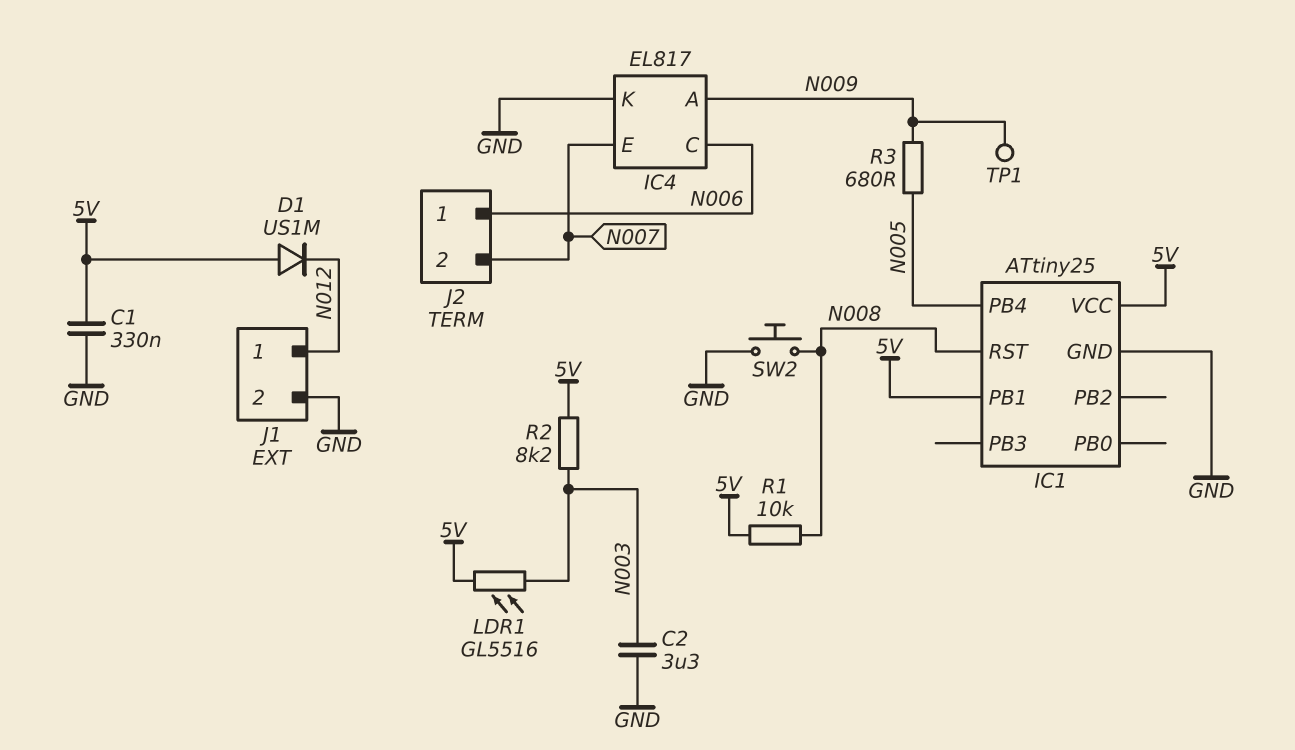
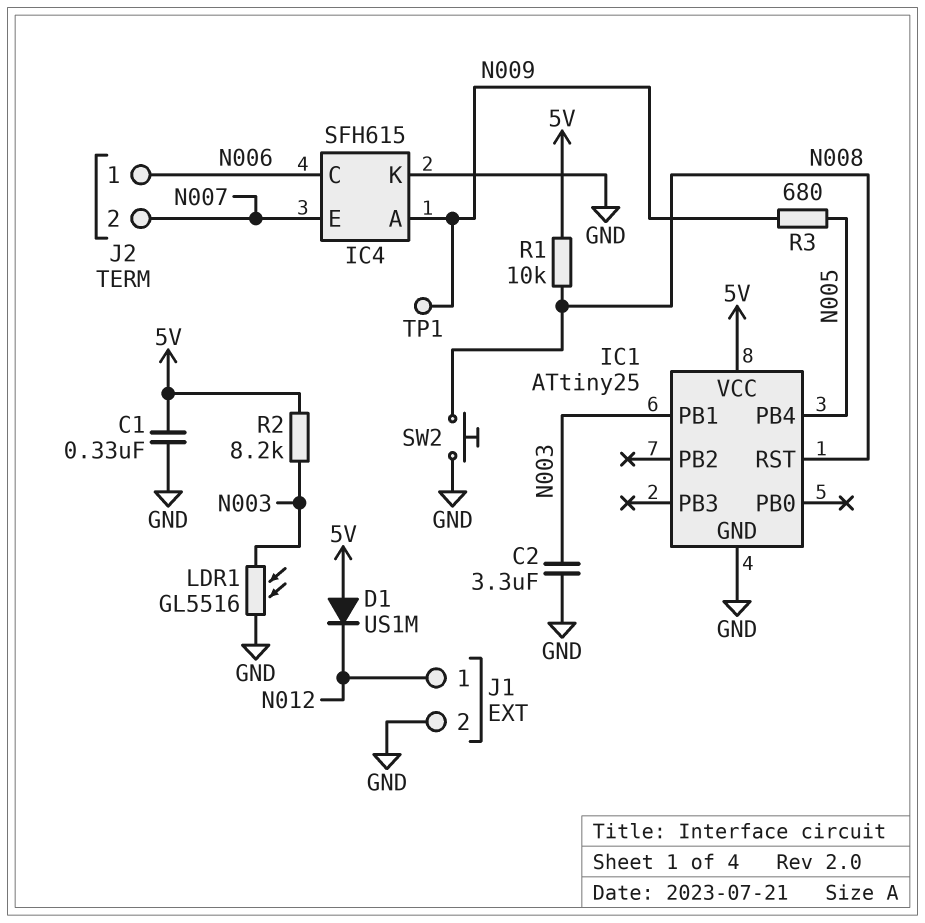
IC1 pin PB1: 5V -> N003
IC4: EL817 -> SFH615
LDR1: GL5516 (5V, N003) -> GL5516 (GND, N003)

